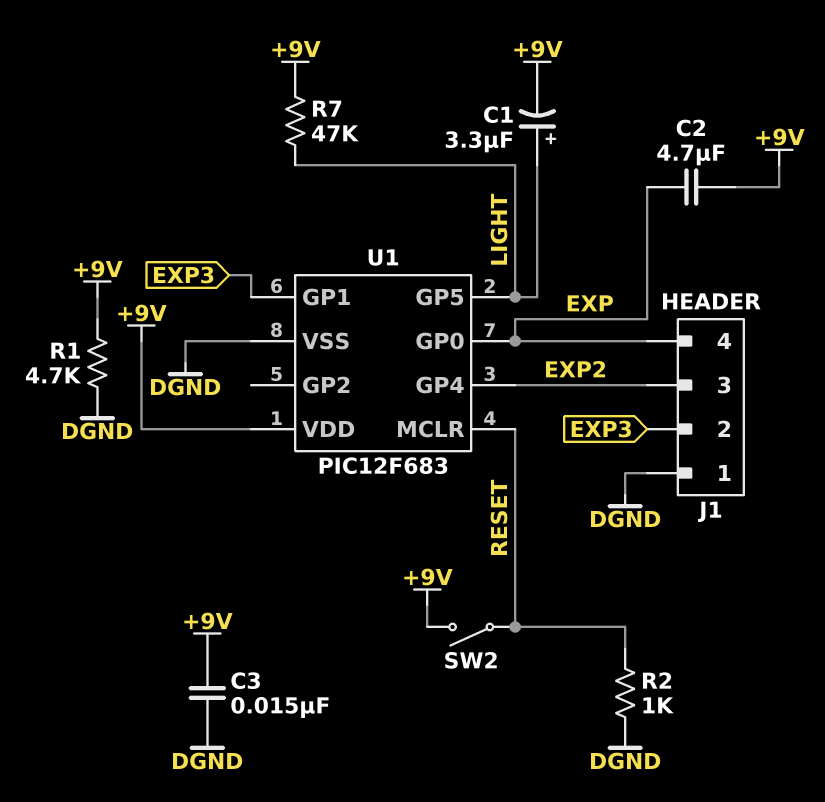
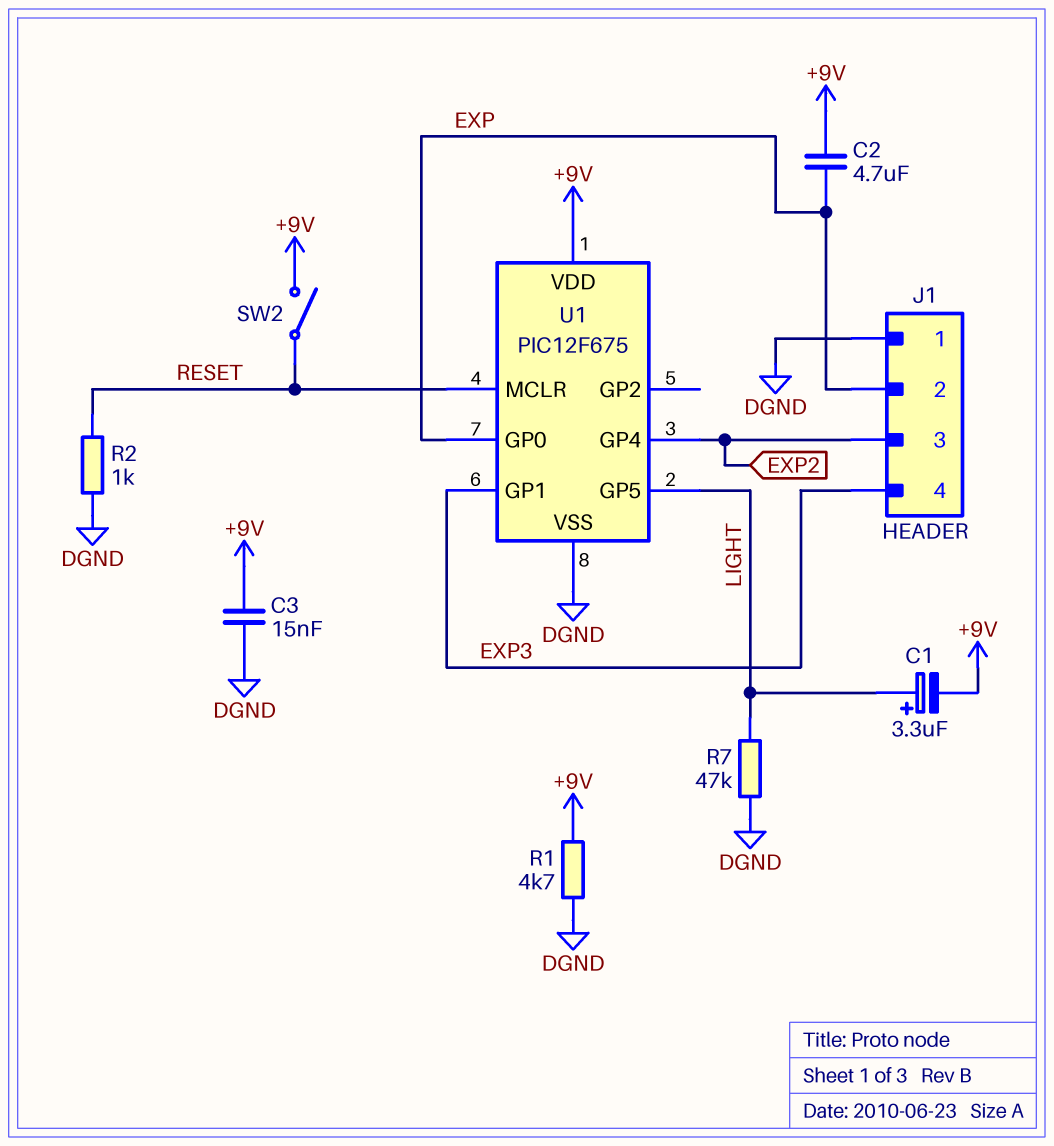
J1 pin 2: EXP3 -> EXP
J1 pin 4: EXP -> EXP3
R7: 47k (+9V, LIGHT) -> 47k (DGND, LIGHT)
U1: PIC12F683 -> PIC12F675

